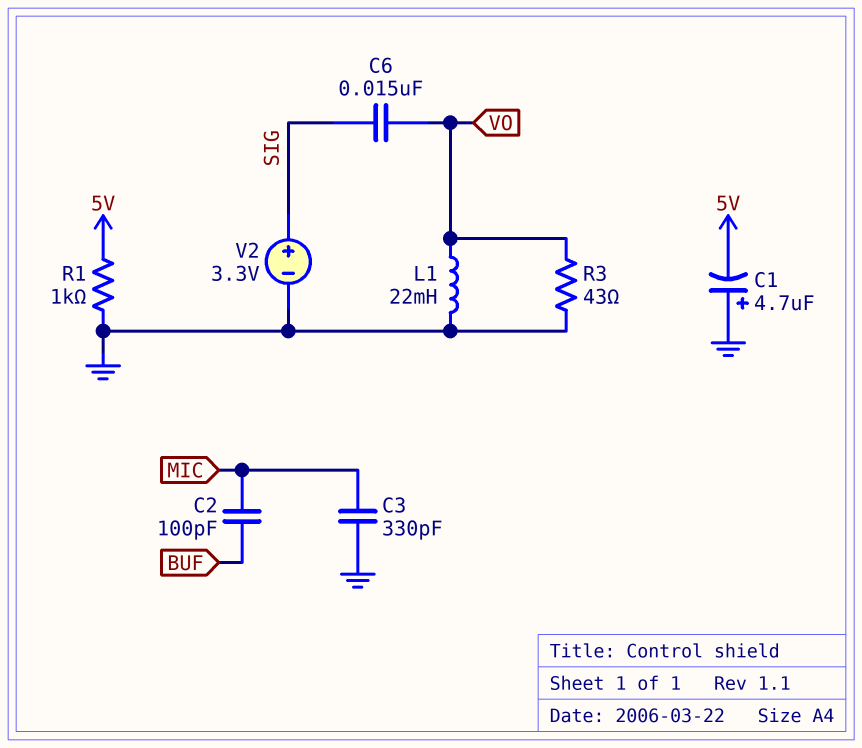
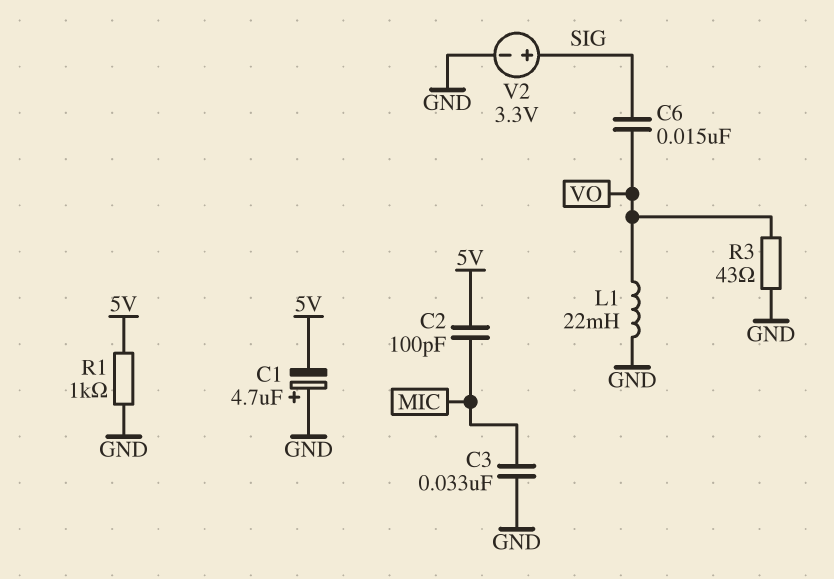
C2: 100pF (BUF, MIC) -> 100pF (5V, MIC)
C3: 330pF (GND, MIC) -> 33nF (GND, MIC)

